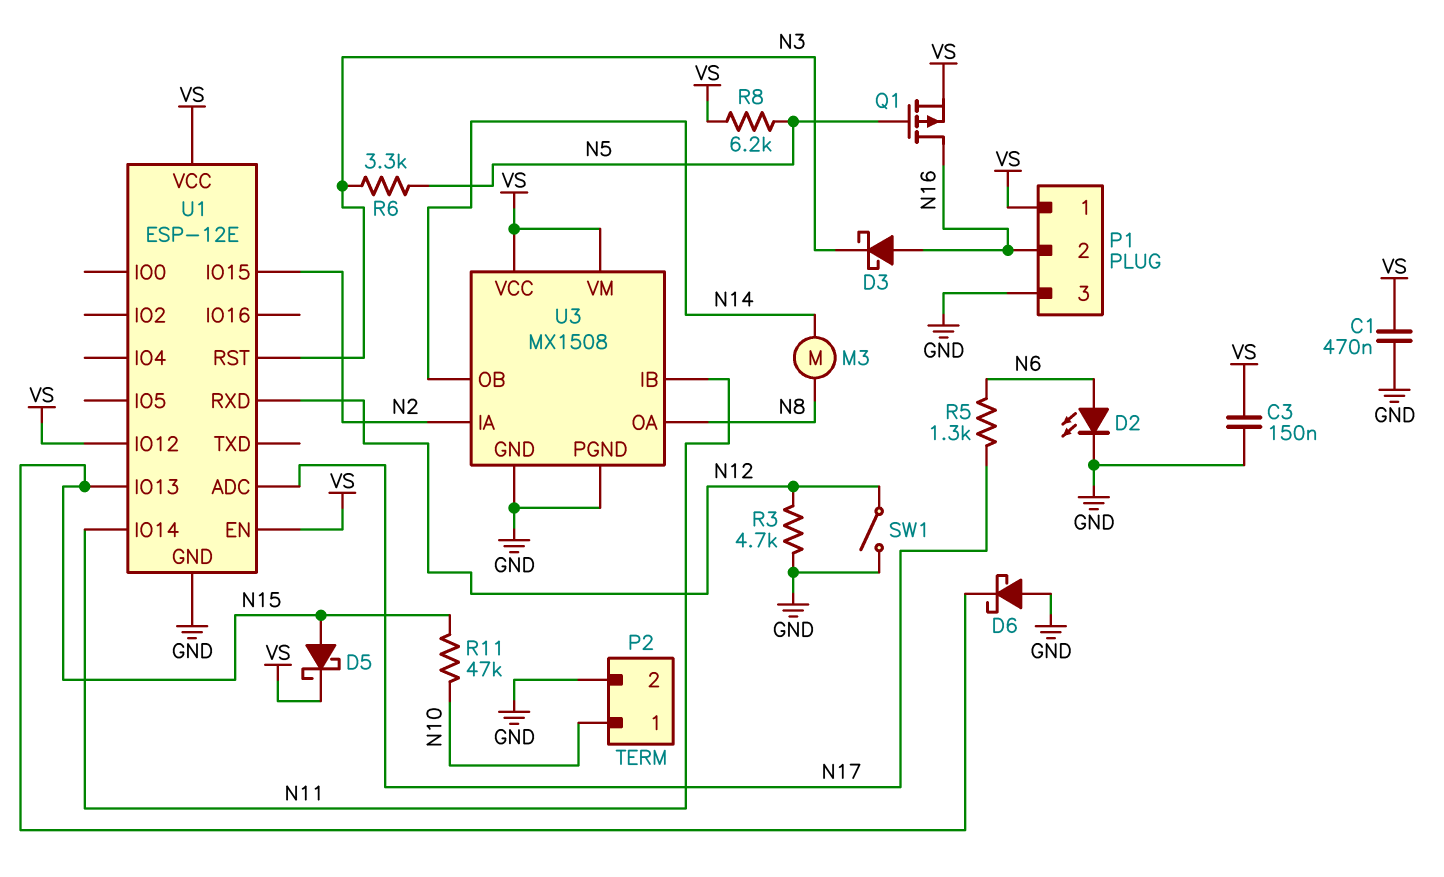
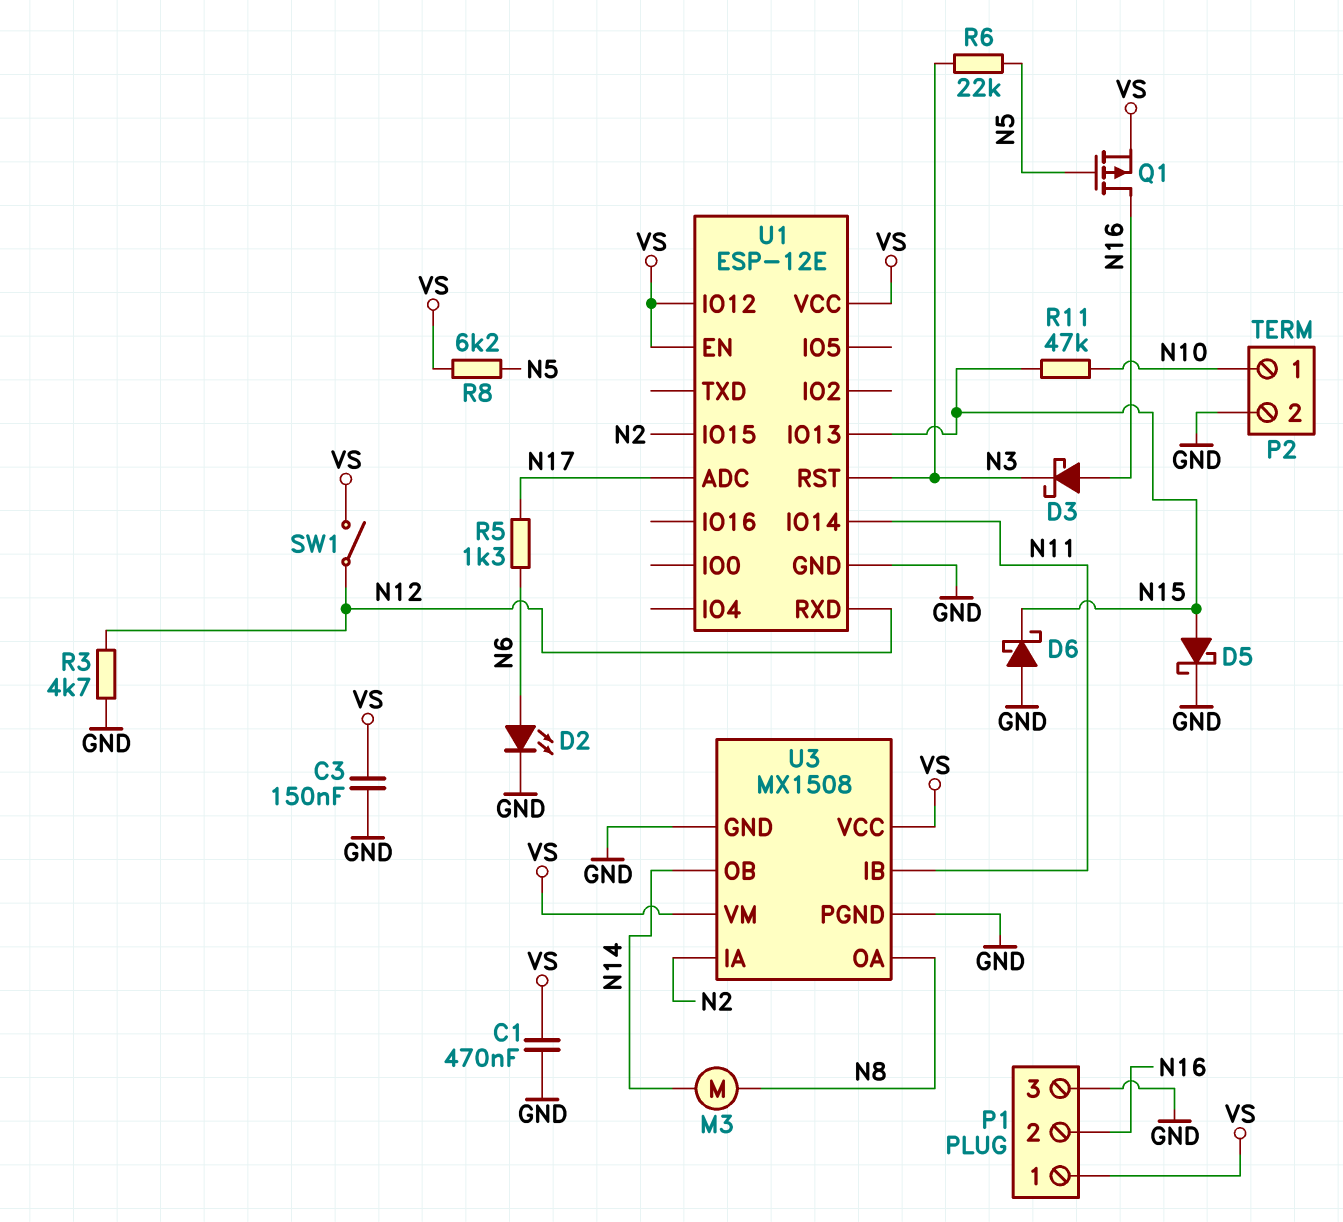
D5: schottky (A N15, K VS) -> schottky (A N15, K GND)
R6: 3.3k (N3, N5) -> 22k (N3, N5)
SW1: switch (GND, N12) -> switch (N12, VS)

